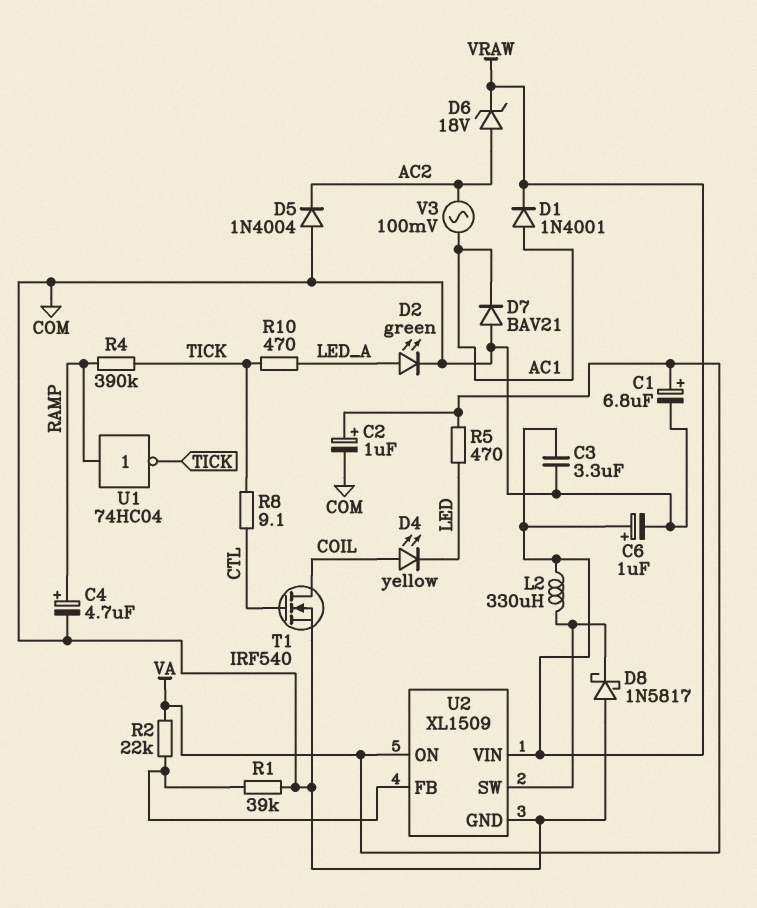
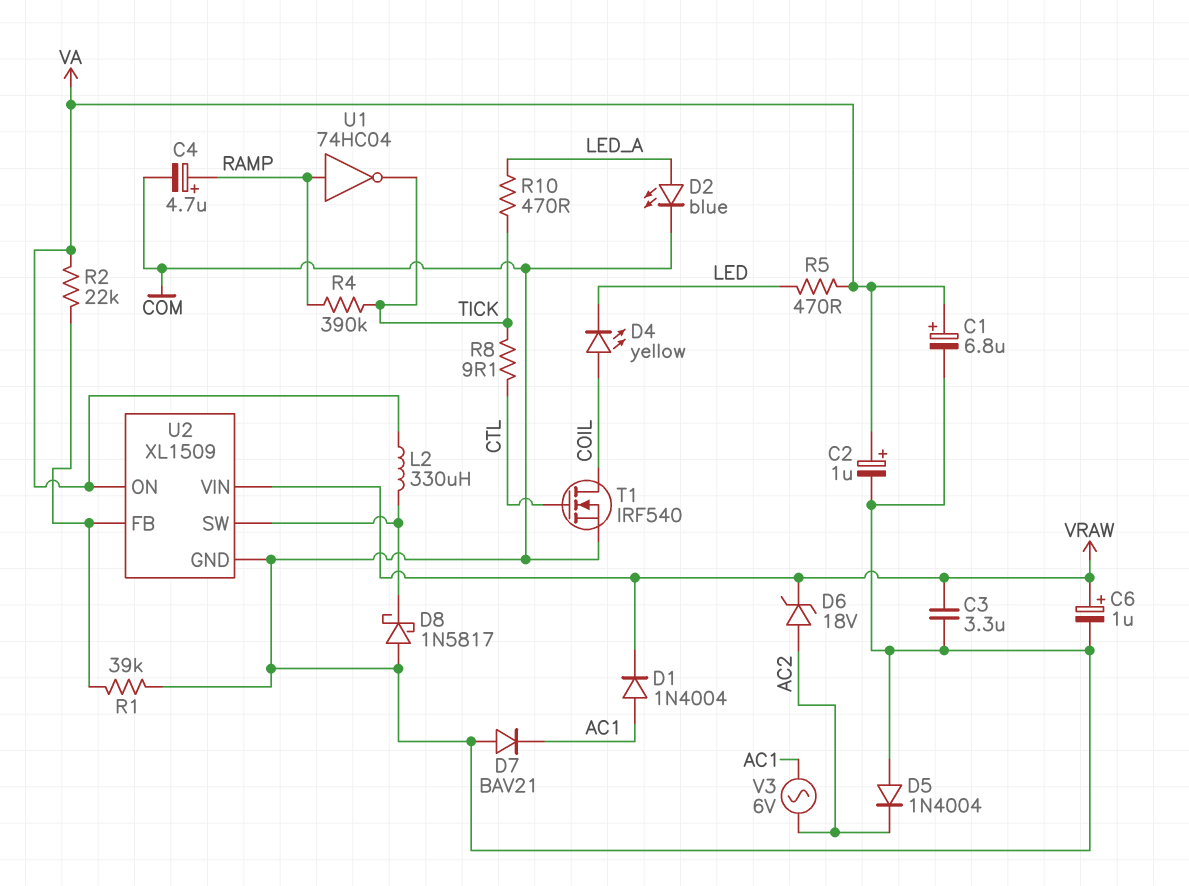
D1: diode 1N4001 (A AC1, K VRAW) -> diode 1N4004 (A AC1, K VRAW)
D2: LED green (A LED_A, K COM) -> LED blue (A LED_A, K COM)
L2: 330uH (U2/SW, VRAW) -> 330uH (U2/SW, VA)
V3: AC 100mV (AC1, AC2) -> AC 6V (AC1, AC2)

